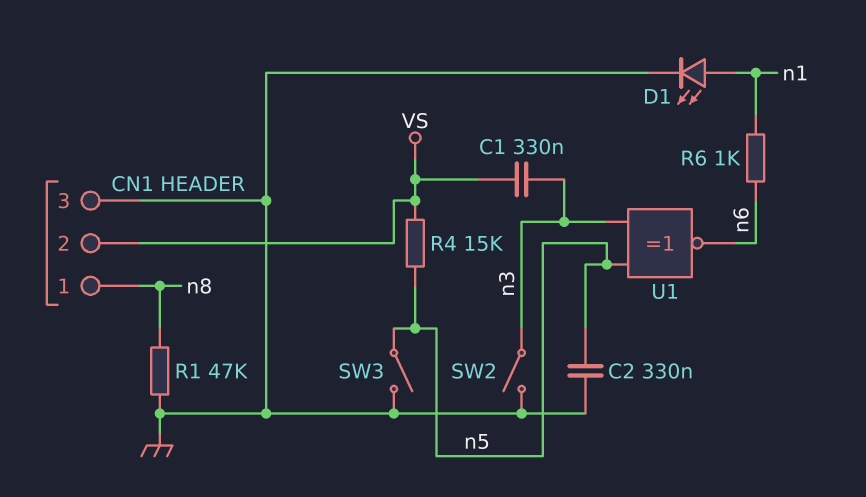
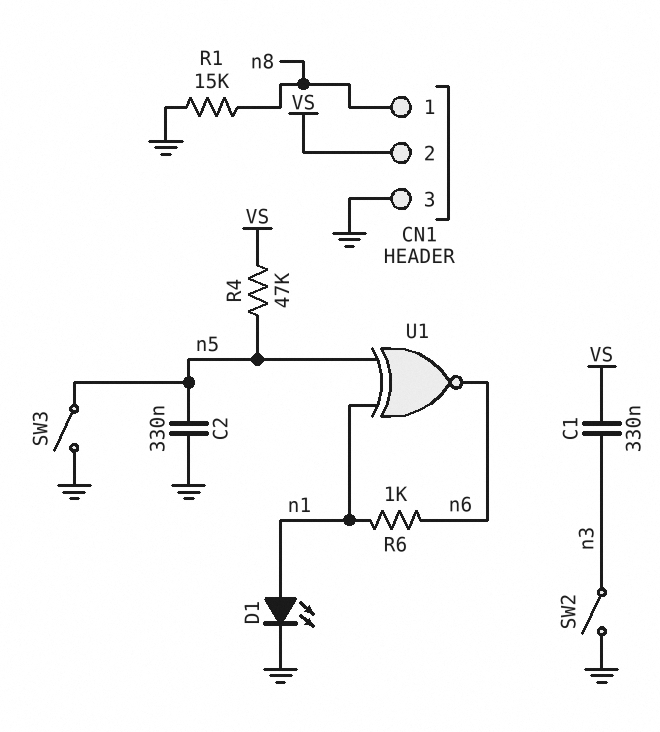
R1: 47k (GND, n8) -> 15k (GND, n8)
R4: 15k (VS, n5) -> 47k (VS, n5)
U1: XNOR (in n3, in n5, out n6) -> XNOR (in n1, in n5, out n6)

